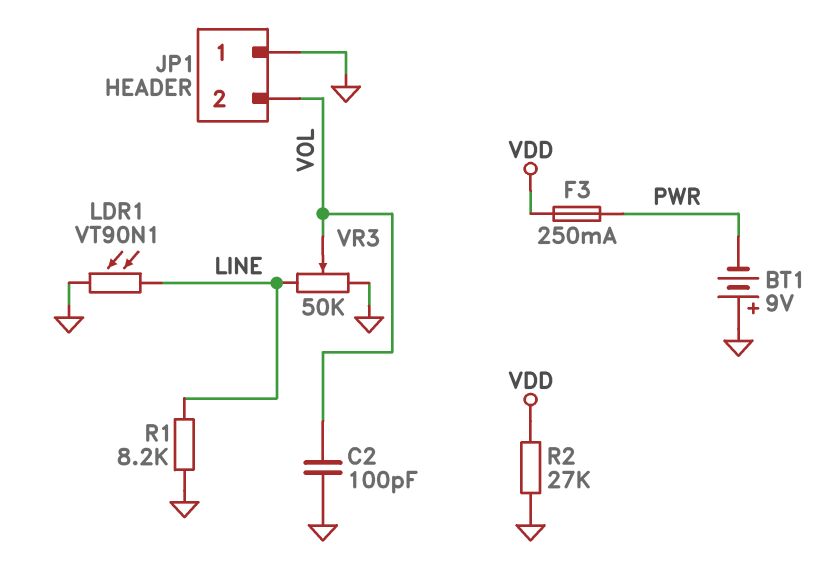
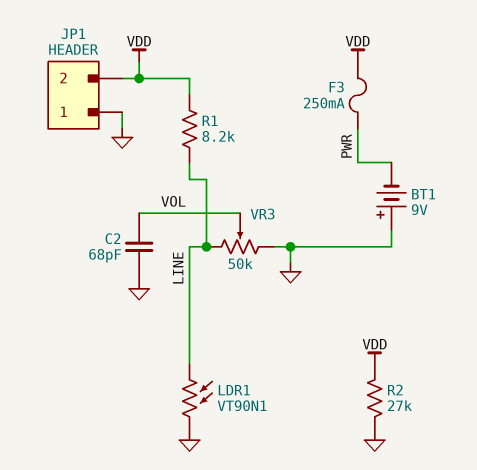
C2: 100pF (GND, VOL) -> 68pF (GND, VOL)
JP1 pin 2: VOL -> VDD
R1: 8.2k (GND, LINE) -> 8.2k (LINE, VDD)

